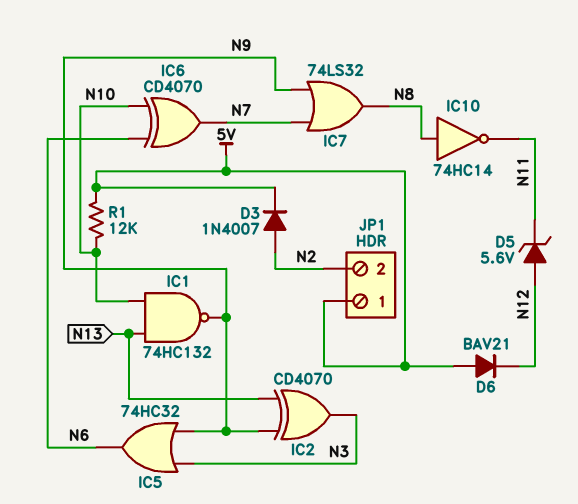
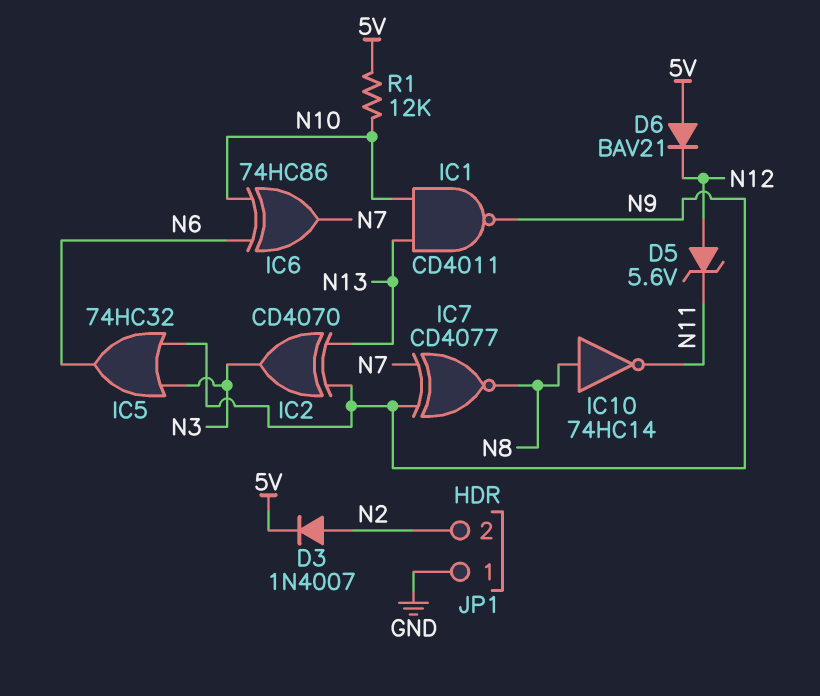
IC1: NAND 74HC132 (in N10, in N13, out N9) -> NAND CD4011 (in N10, in N13, out N9)
IC6: XOR CD4070 (in N6, in N10, out N7) -> XOR 74HC86 (in N6, in N10, out N7)
IC7: OR 74LS32 (in N7, in N9, out N8) -> XNOR CD4077 (in N7, in N9, out N8)
JP1 pin 1: 5V -> GND

